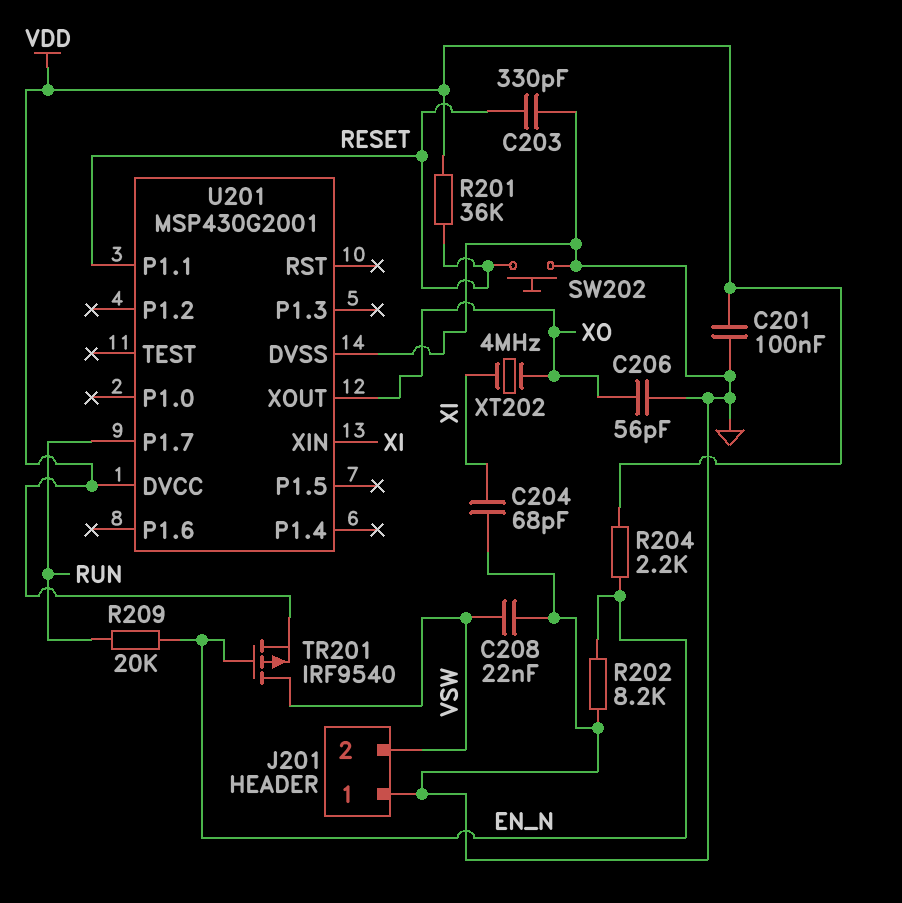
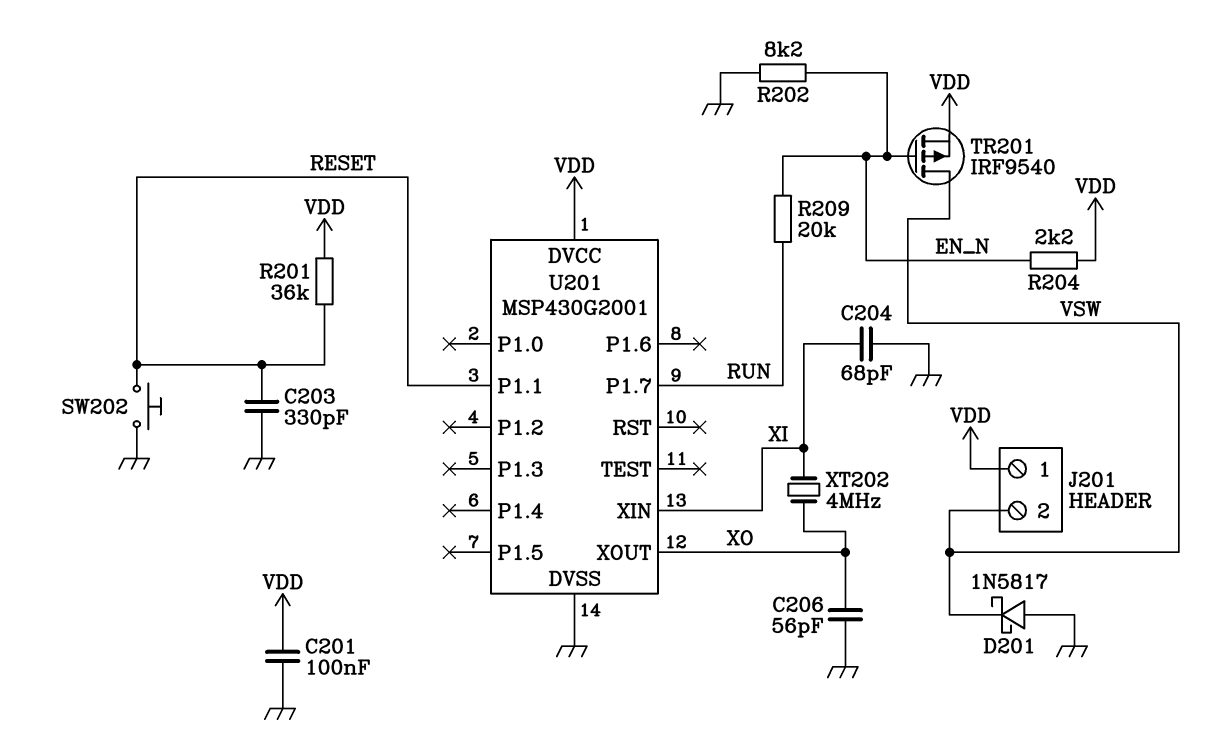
C208: 22nF (GND, VSW) -> none
D201: none -> schottky 1N5817 (A GND, K VSW)
J201 pin 1: GND -> VDD

